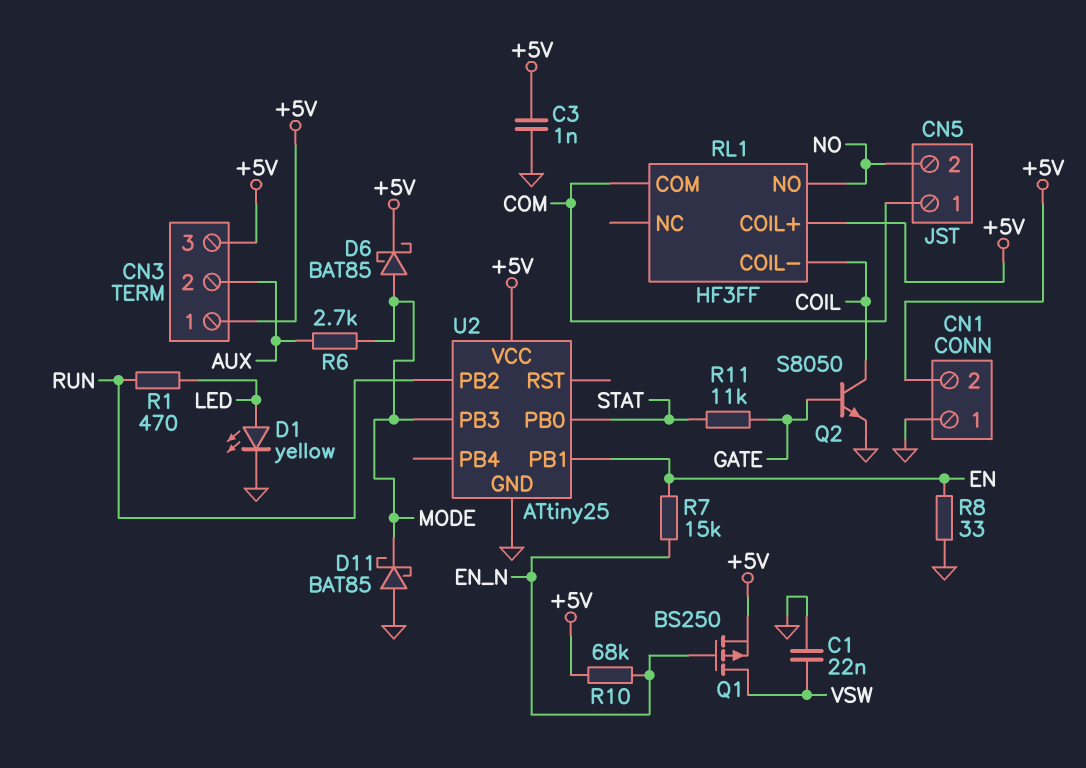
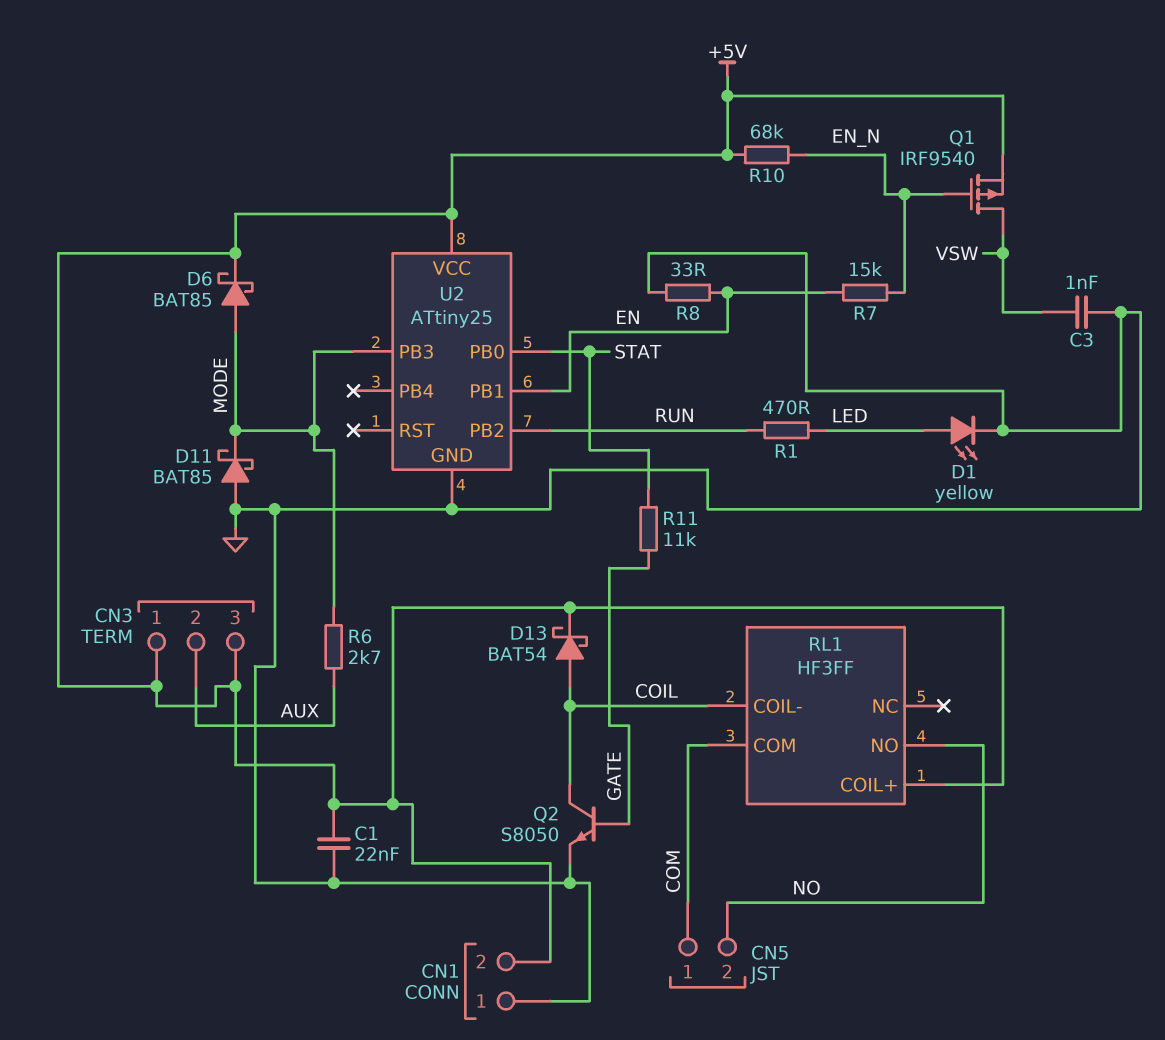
C1: 22nF (GND, VSW) -> 22nF (+5V, GND)
C3: 1nF (+5V, GND) -> 1nF (GND, VSW)
D13: none -> schottky BAT54 (A COIL, K +5V)
Q1: PMOS BS250 (G EN_N, D VSW, S +5V) -> PMOS IRF9540 (G EN_N, D VSW, S +5V)

